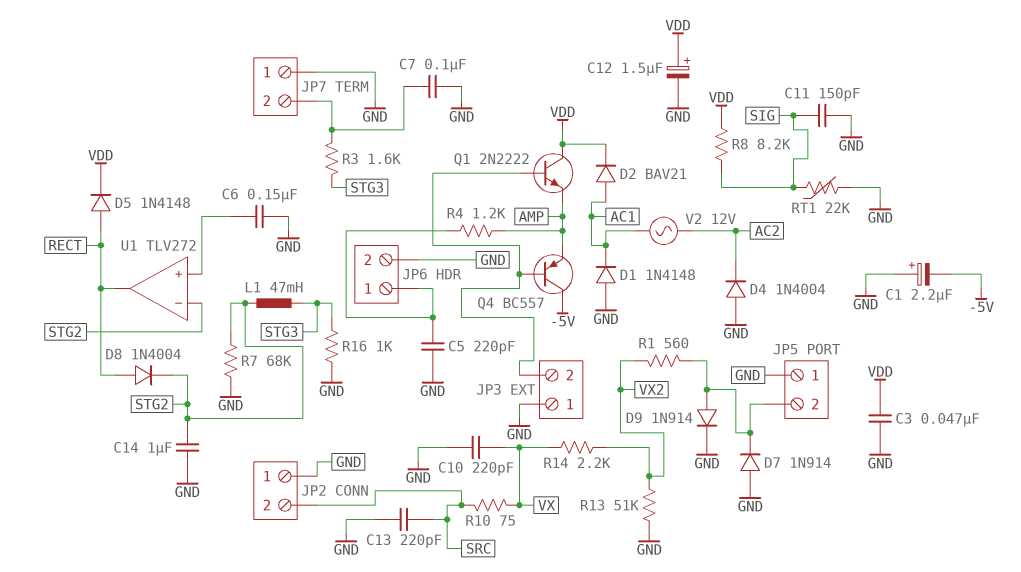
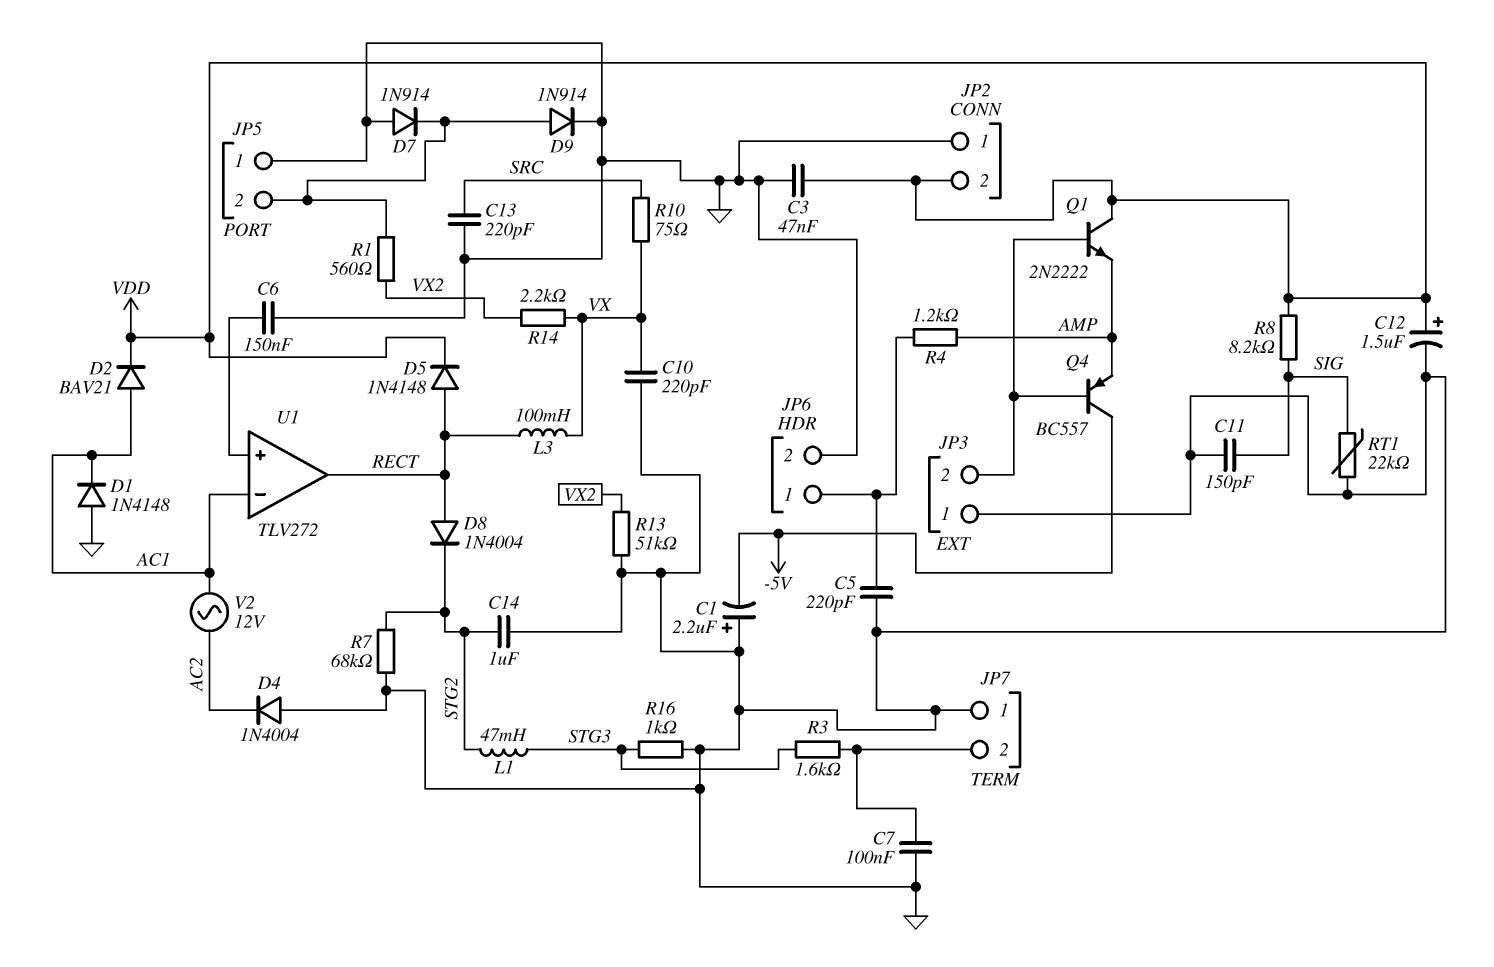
JP2 pin 2: SRC -> VDD
L3: none -> 100mH (RECT, VX)
U1 pin in-: STG2 -> AC1

